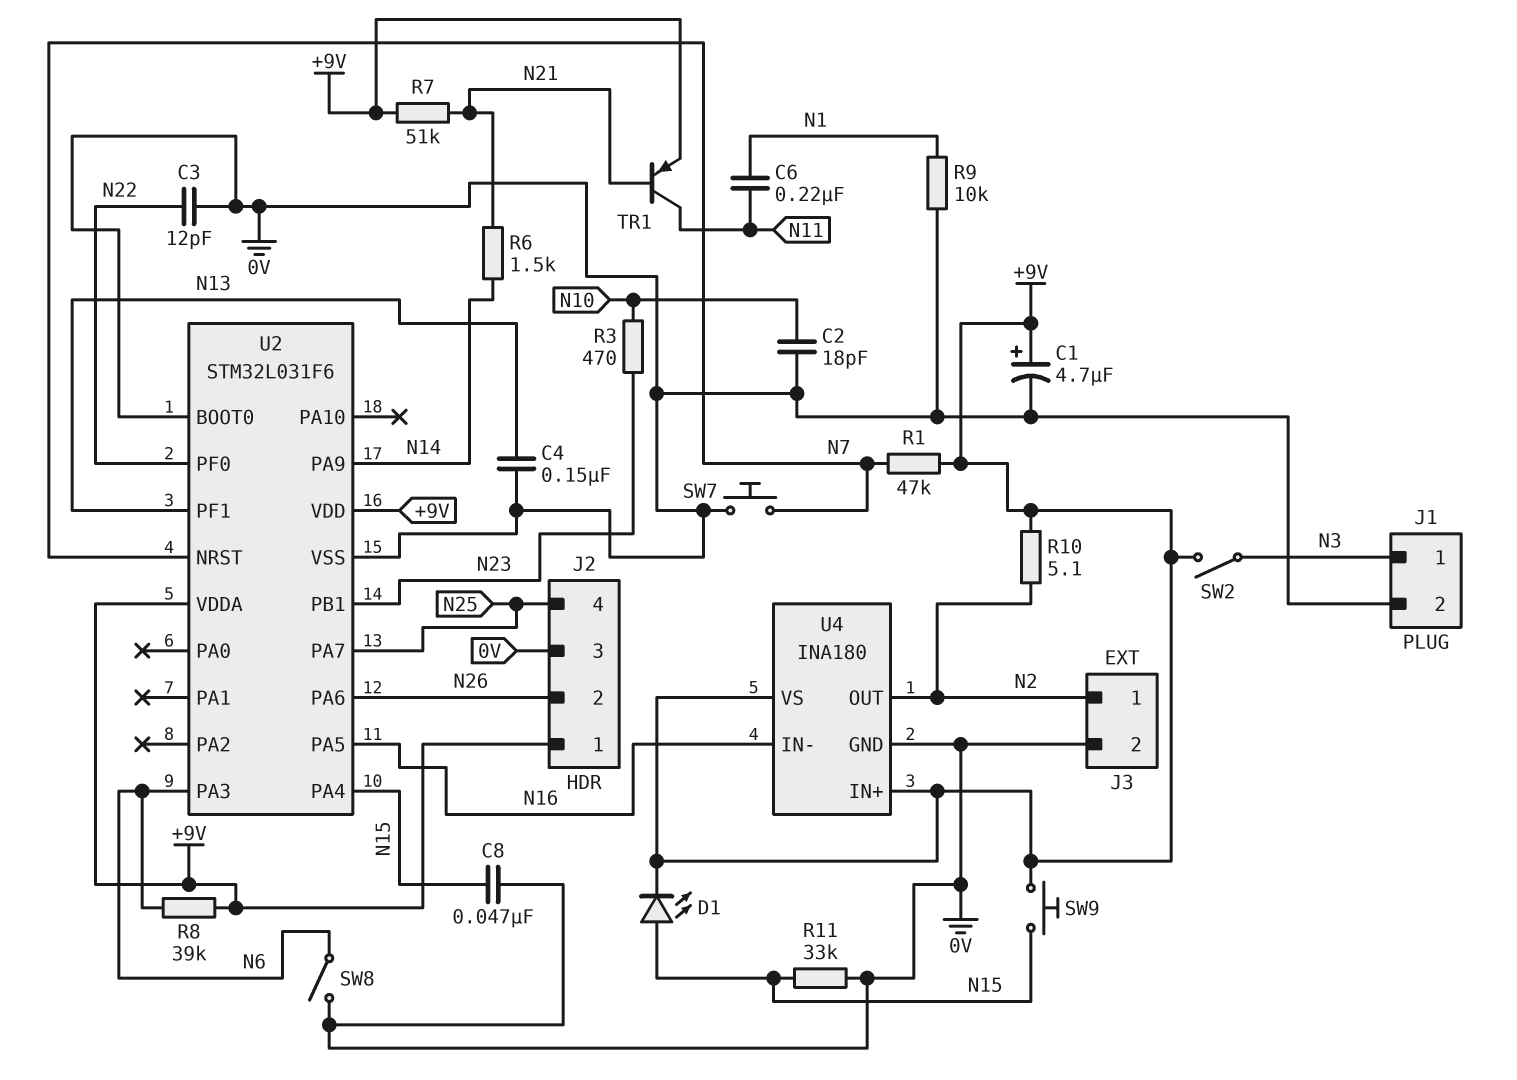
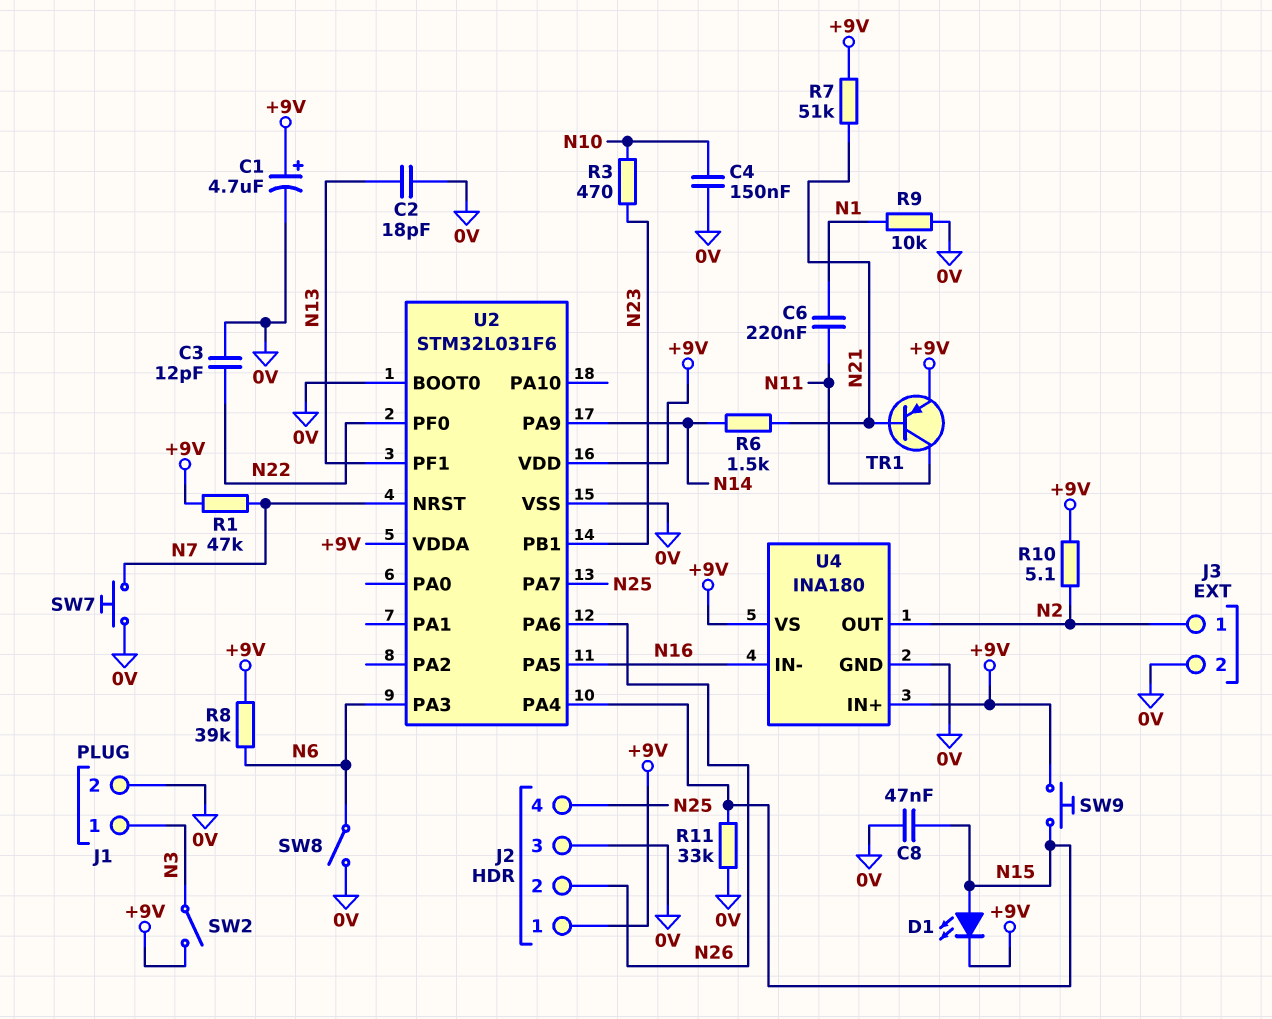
C2: 18pF (0V, N10) -> 18pF (0V, N13)
C4: 150nF (0V, N13) -> 150nF (0V, N10)

